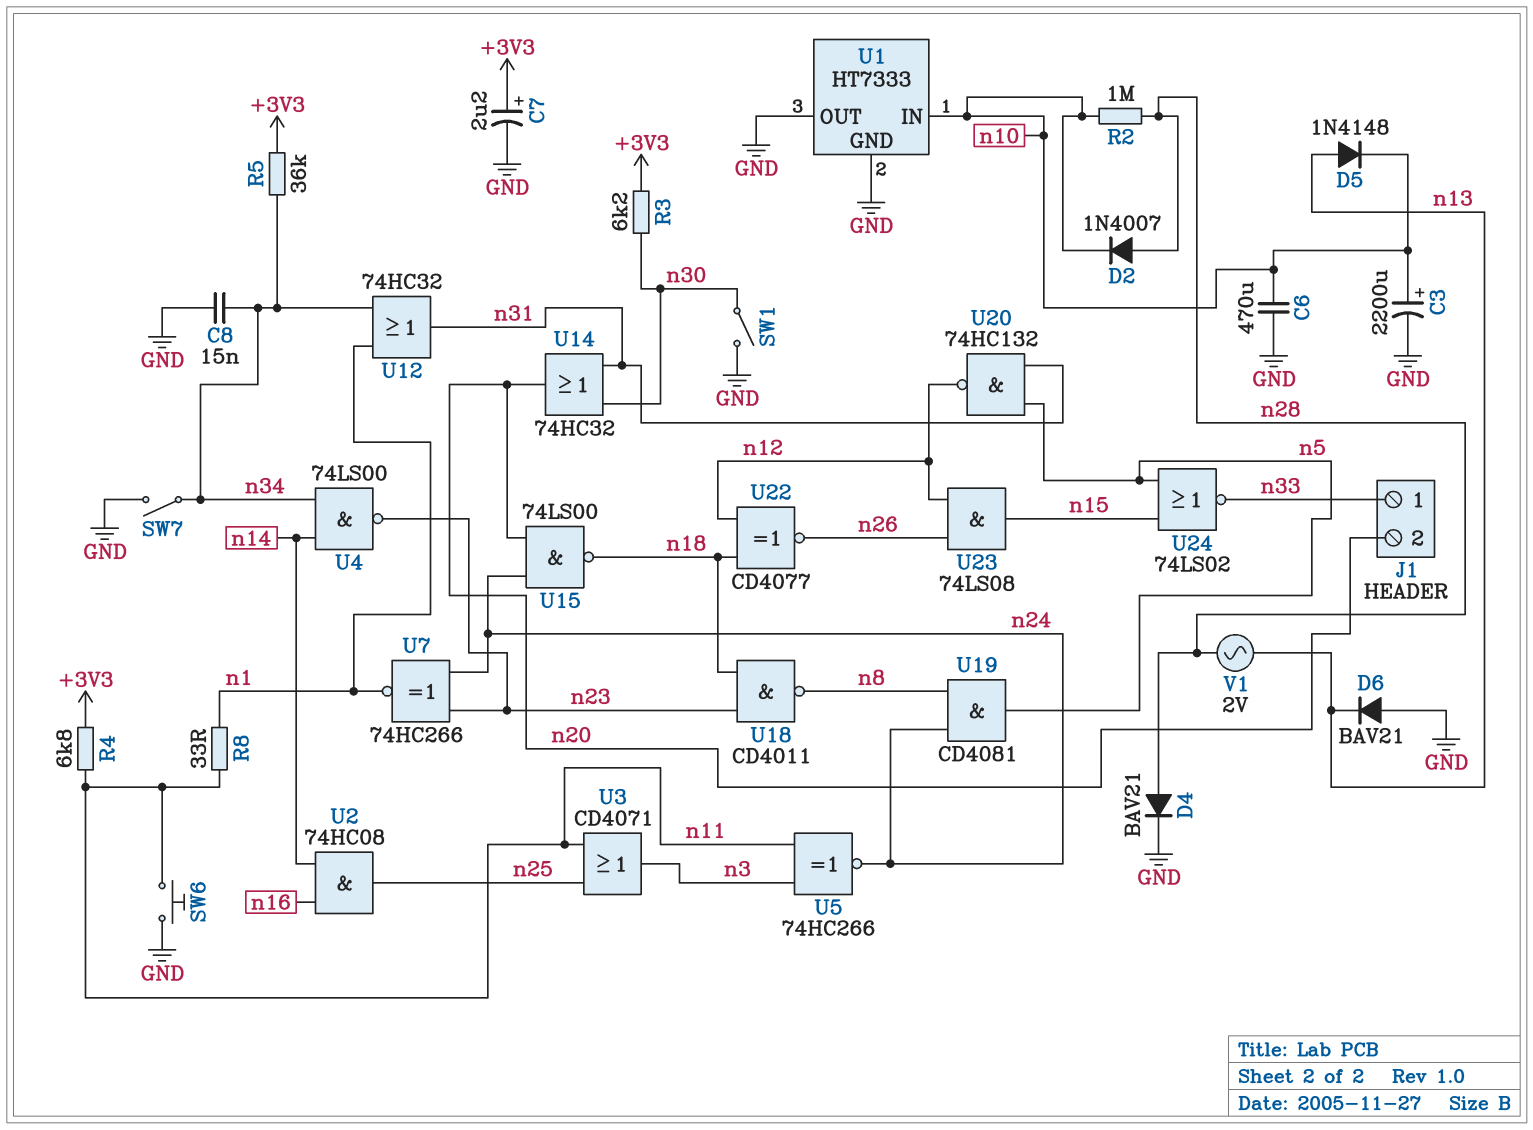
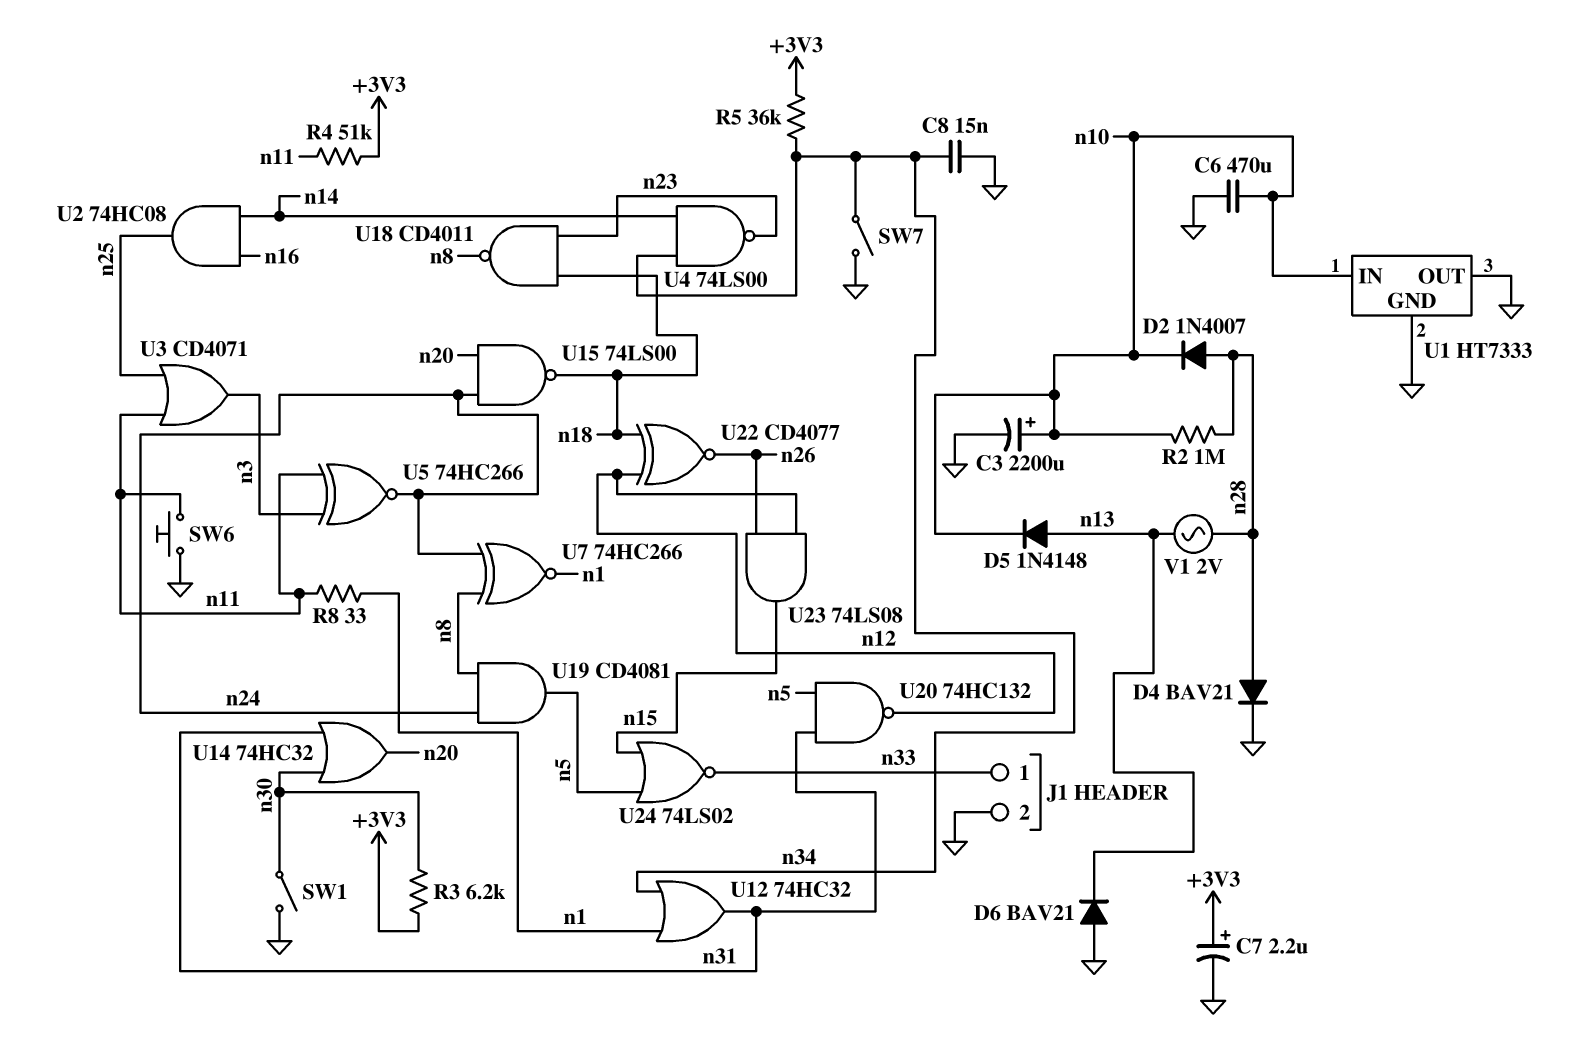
J1 pin 2: n20 -> GND
R4: 6.8k (+3V3, n11) -> 51k (+3V3, n11)
U7: XNOR 74HC266 (in n23, in n24, out n1) -> XNOR 74HC266 (in n8, in n24, out n1)

